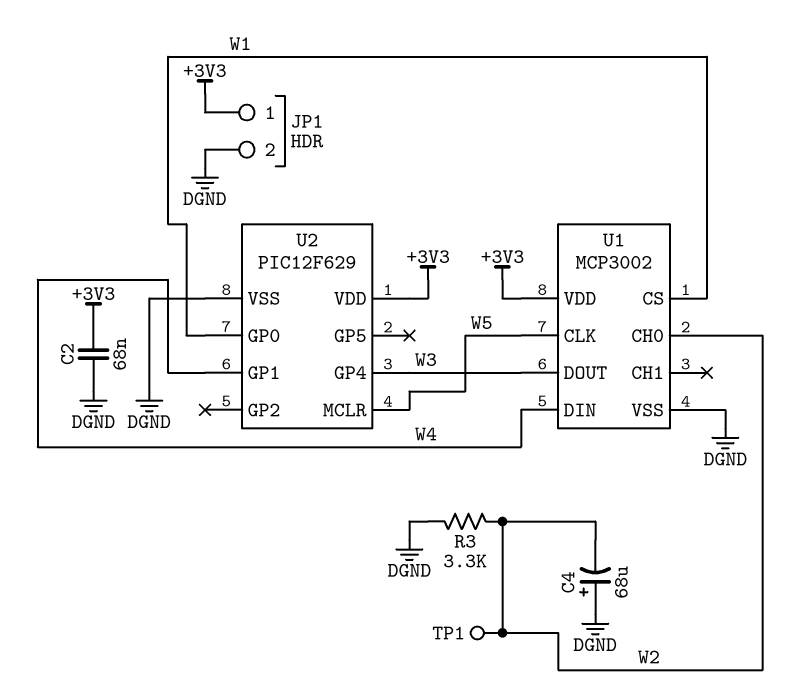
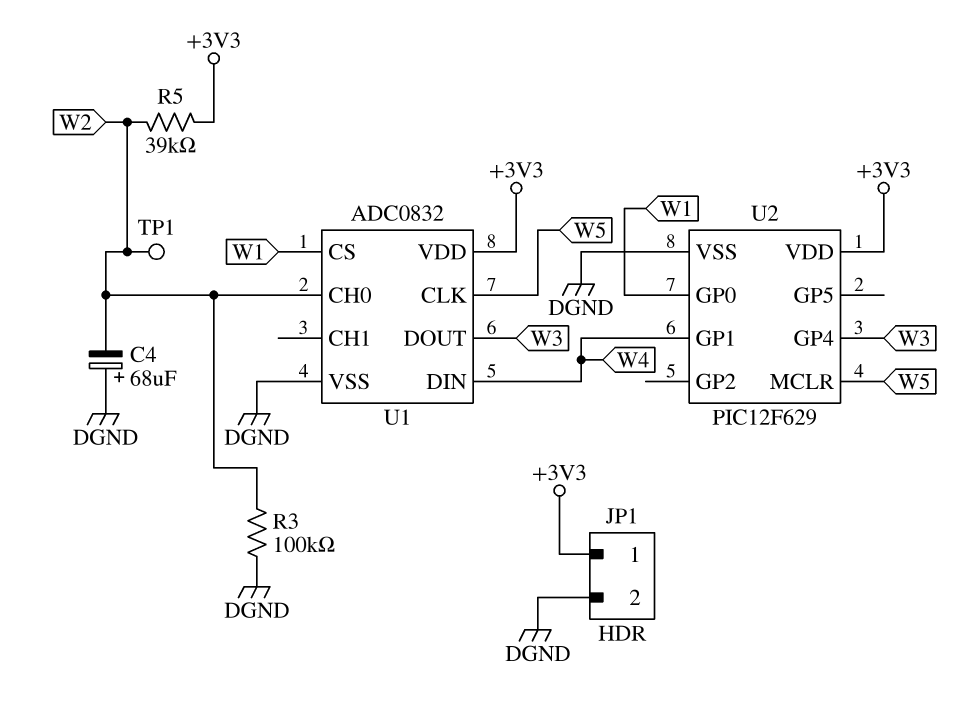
C2: 68nF (+3V3, DGND) -> none
R3: 3.3k (DGND, W2) -> 100k (DGND, W2)
R5: none -> 39k (+3V3, W2)
U1: MCP3002 -> ADC0832

